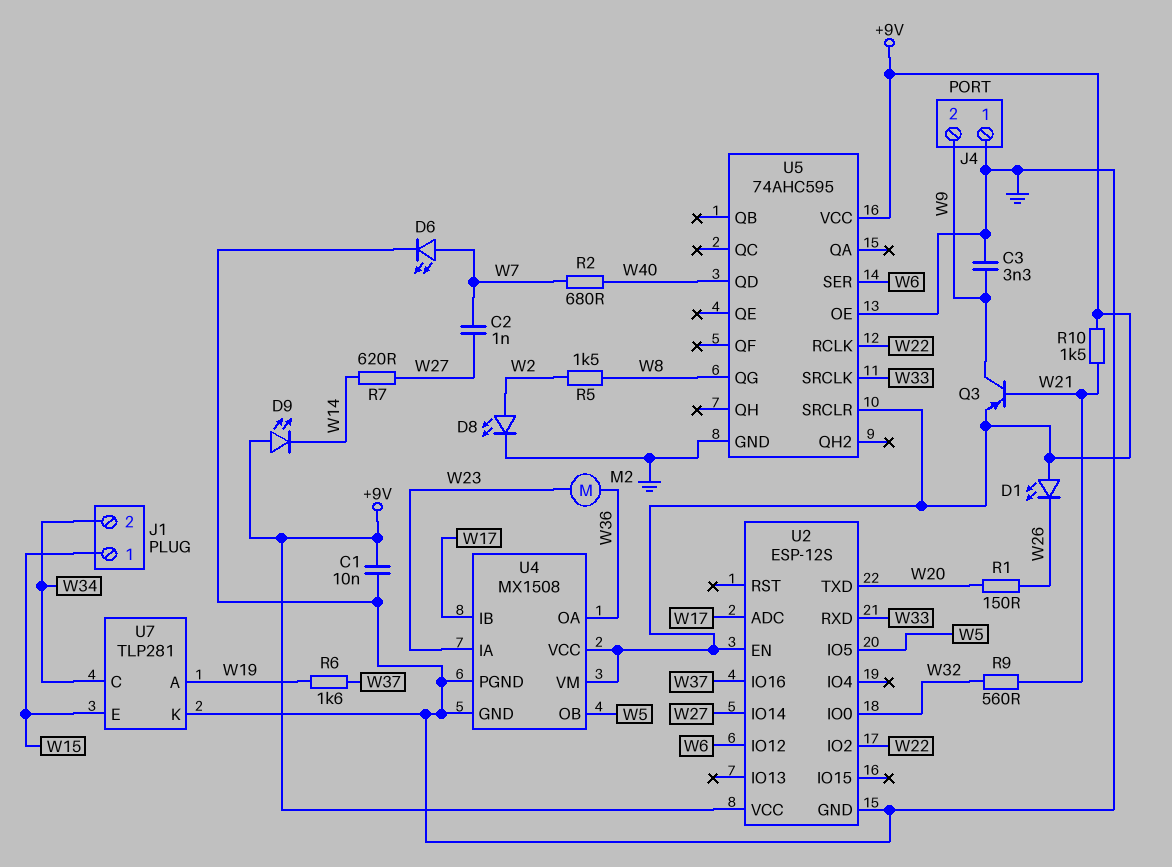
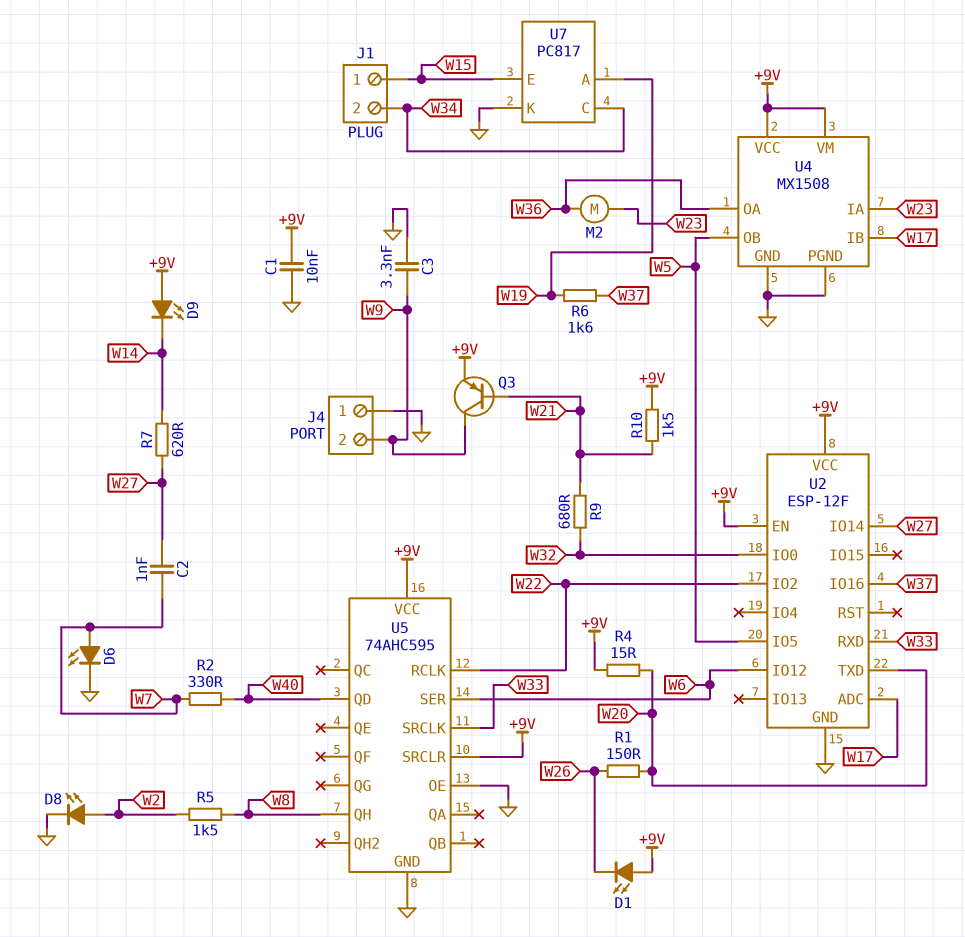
R2: 680 (W7, W40) -> 330 (W7, W40)
R4: none -> 15 (+9V, W20)
R9: 560 (W21, W32) -> 680 (W21, W32)
U2: ESP-12S -> ESP-12F
U5 pin QG: W8 -> none
U5 pin QH: none -> W8
U7: TLP281 -> PC817

